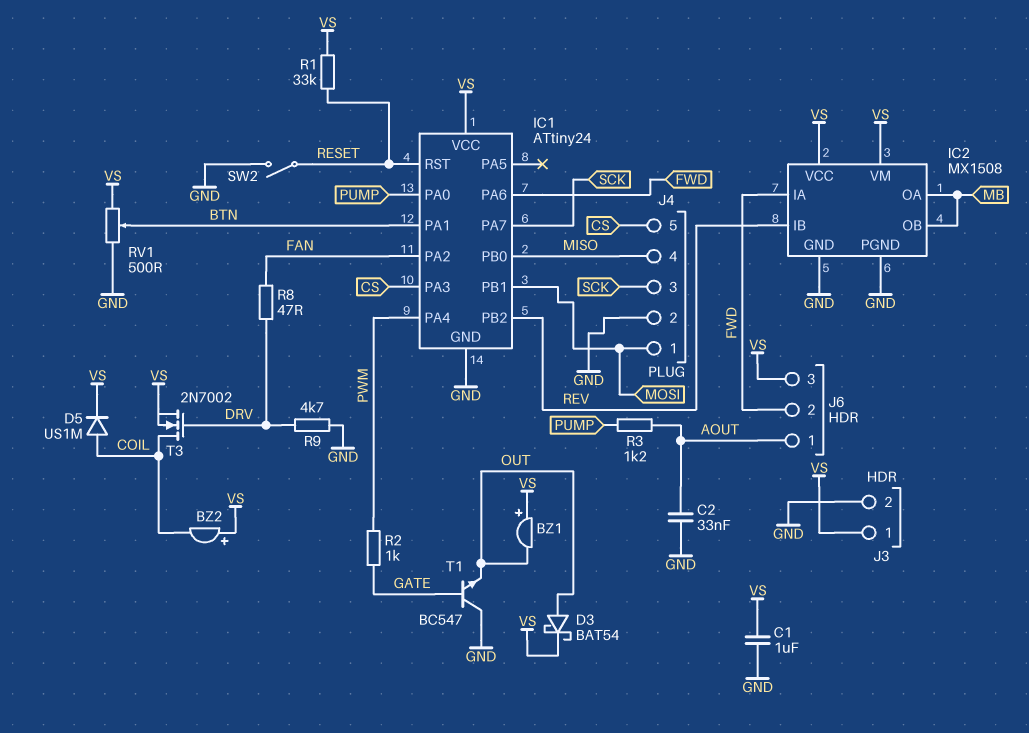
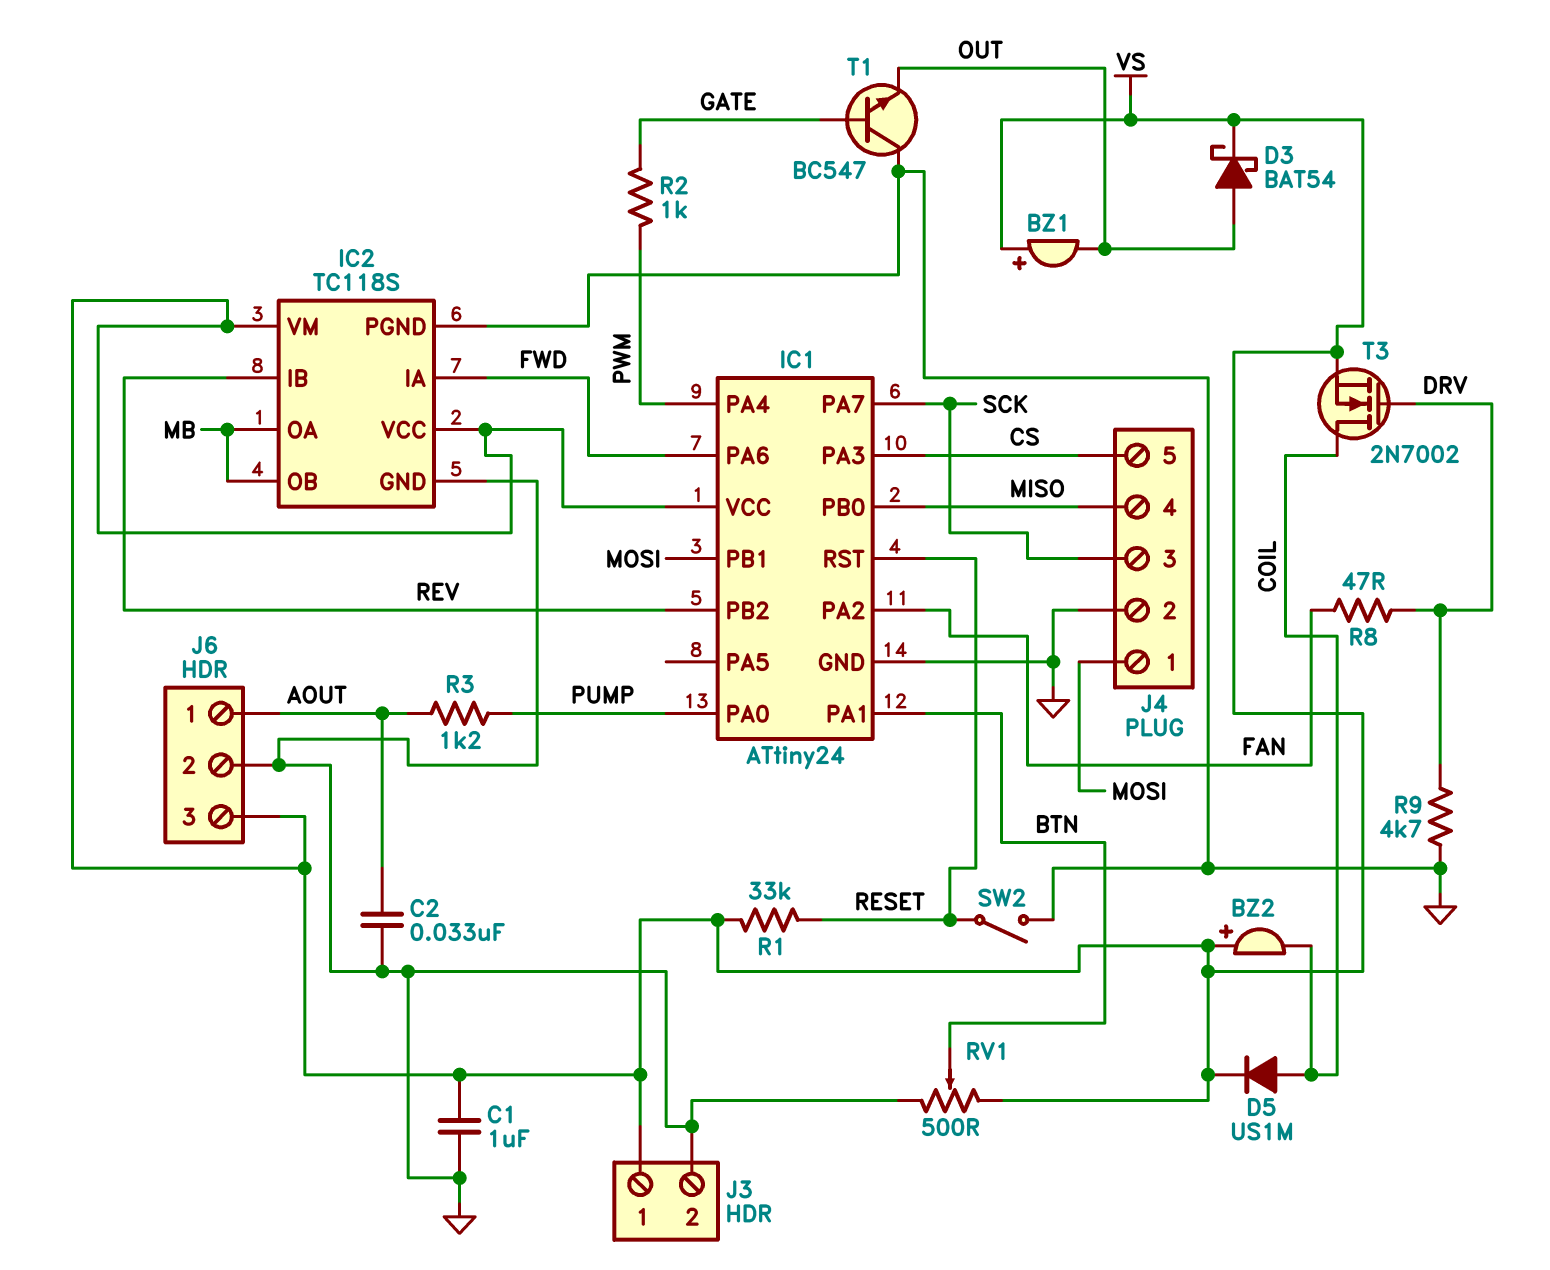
IC2: MX1508 -> TC118S
J6 pin 2: FWD -> GND

